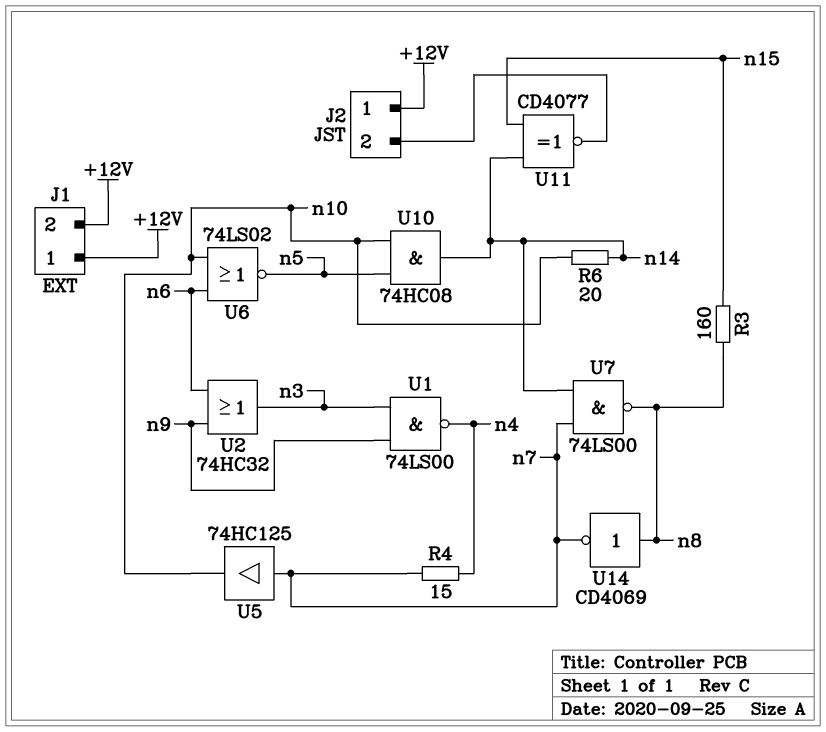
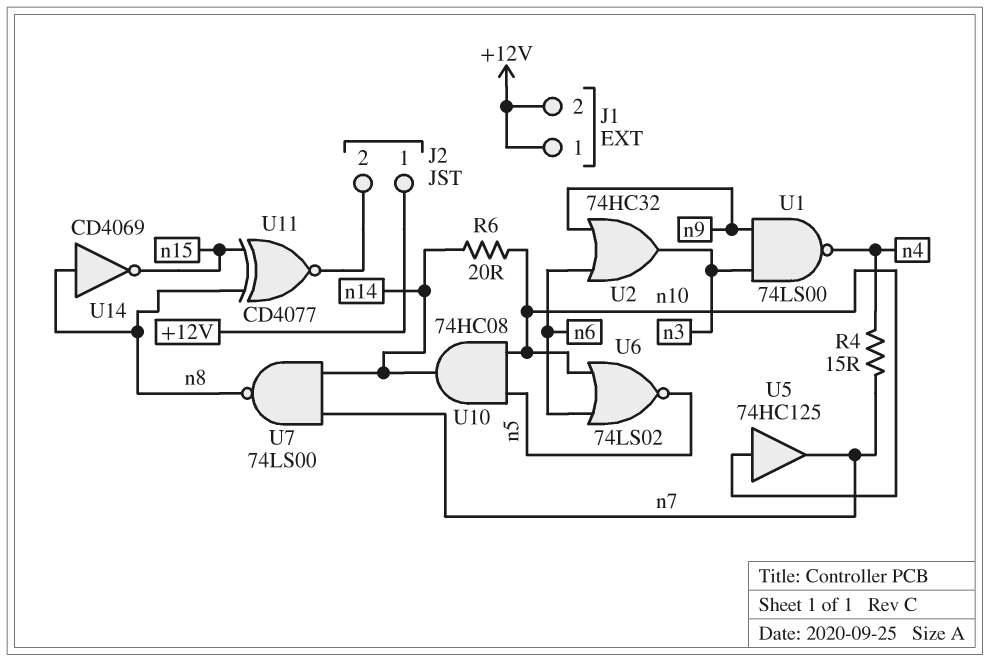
R3: 160 (n8, n15) -> none
U5: buffer 74HC125 (in n7, out n10) -> buffer 74HC125 (in n10, out n7)
U11: XNOR CD4077 (in n14, in n15, out J2/2) -> XNOR CD4077 (in n8, in n15, out J2/2)
U14: NOT CD4069 (in n8, out n7) -> NOT CD4069 (in n8, out n15)

